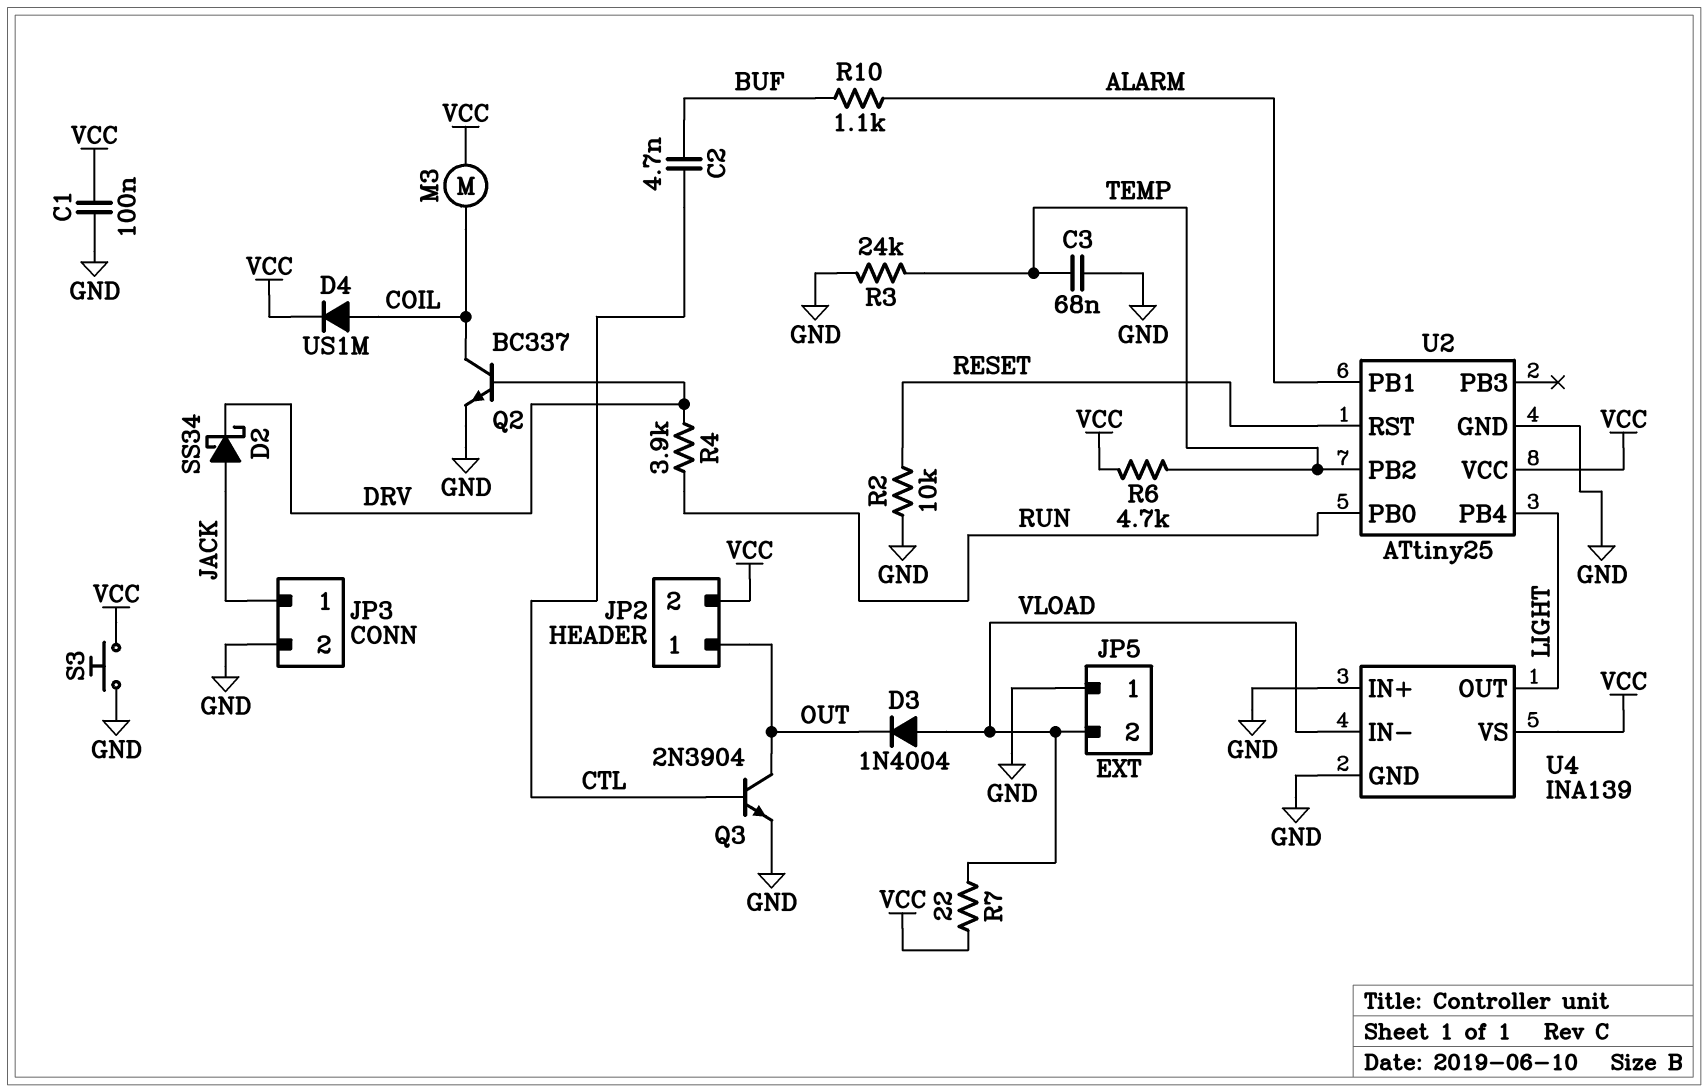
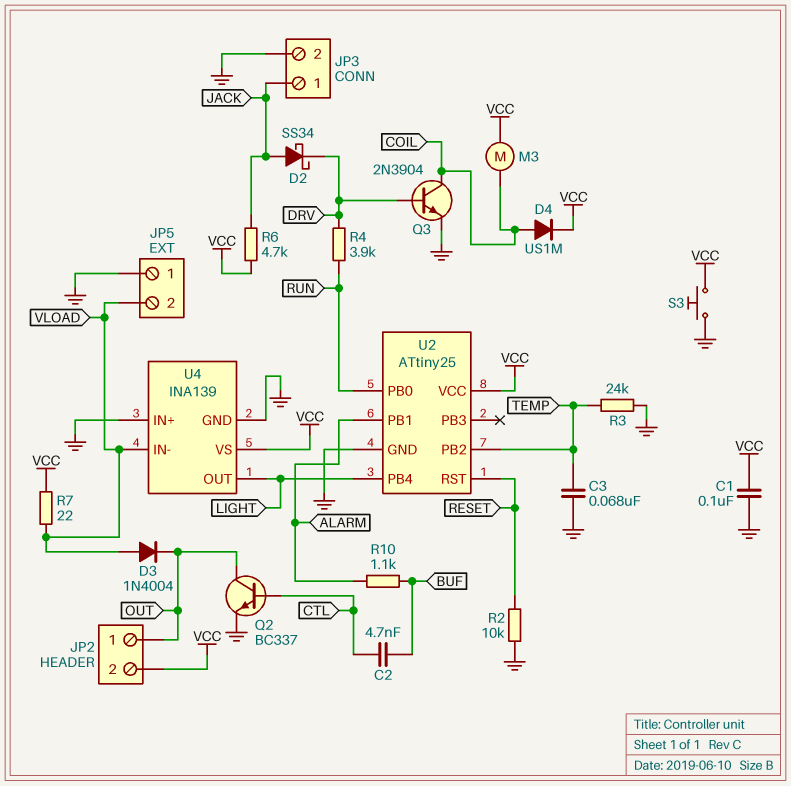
Q2: NPN BC337 (B DRV, C COIL, E GND) -> NPN BC337 (B CTL, C OUT, E GND)
Q3: NPN 2N3904 (B CTL, C OUT, E GND) -> NPN 2N3904 (B DRV, C COIL, E GND)
R6: 4.7k (TEMP, VCC) -> 4.7k (JACK, VCC)

